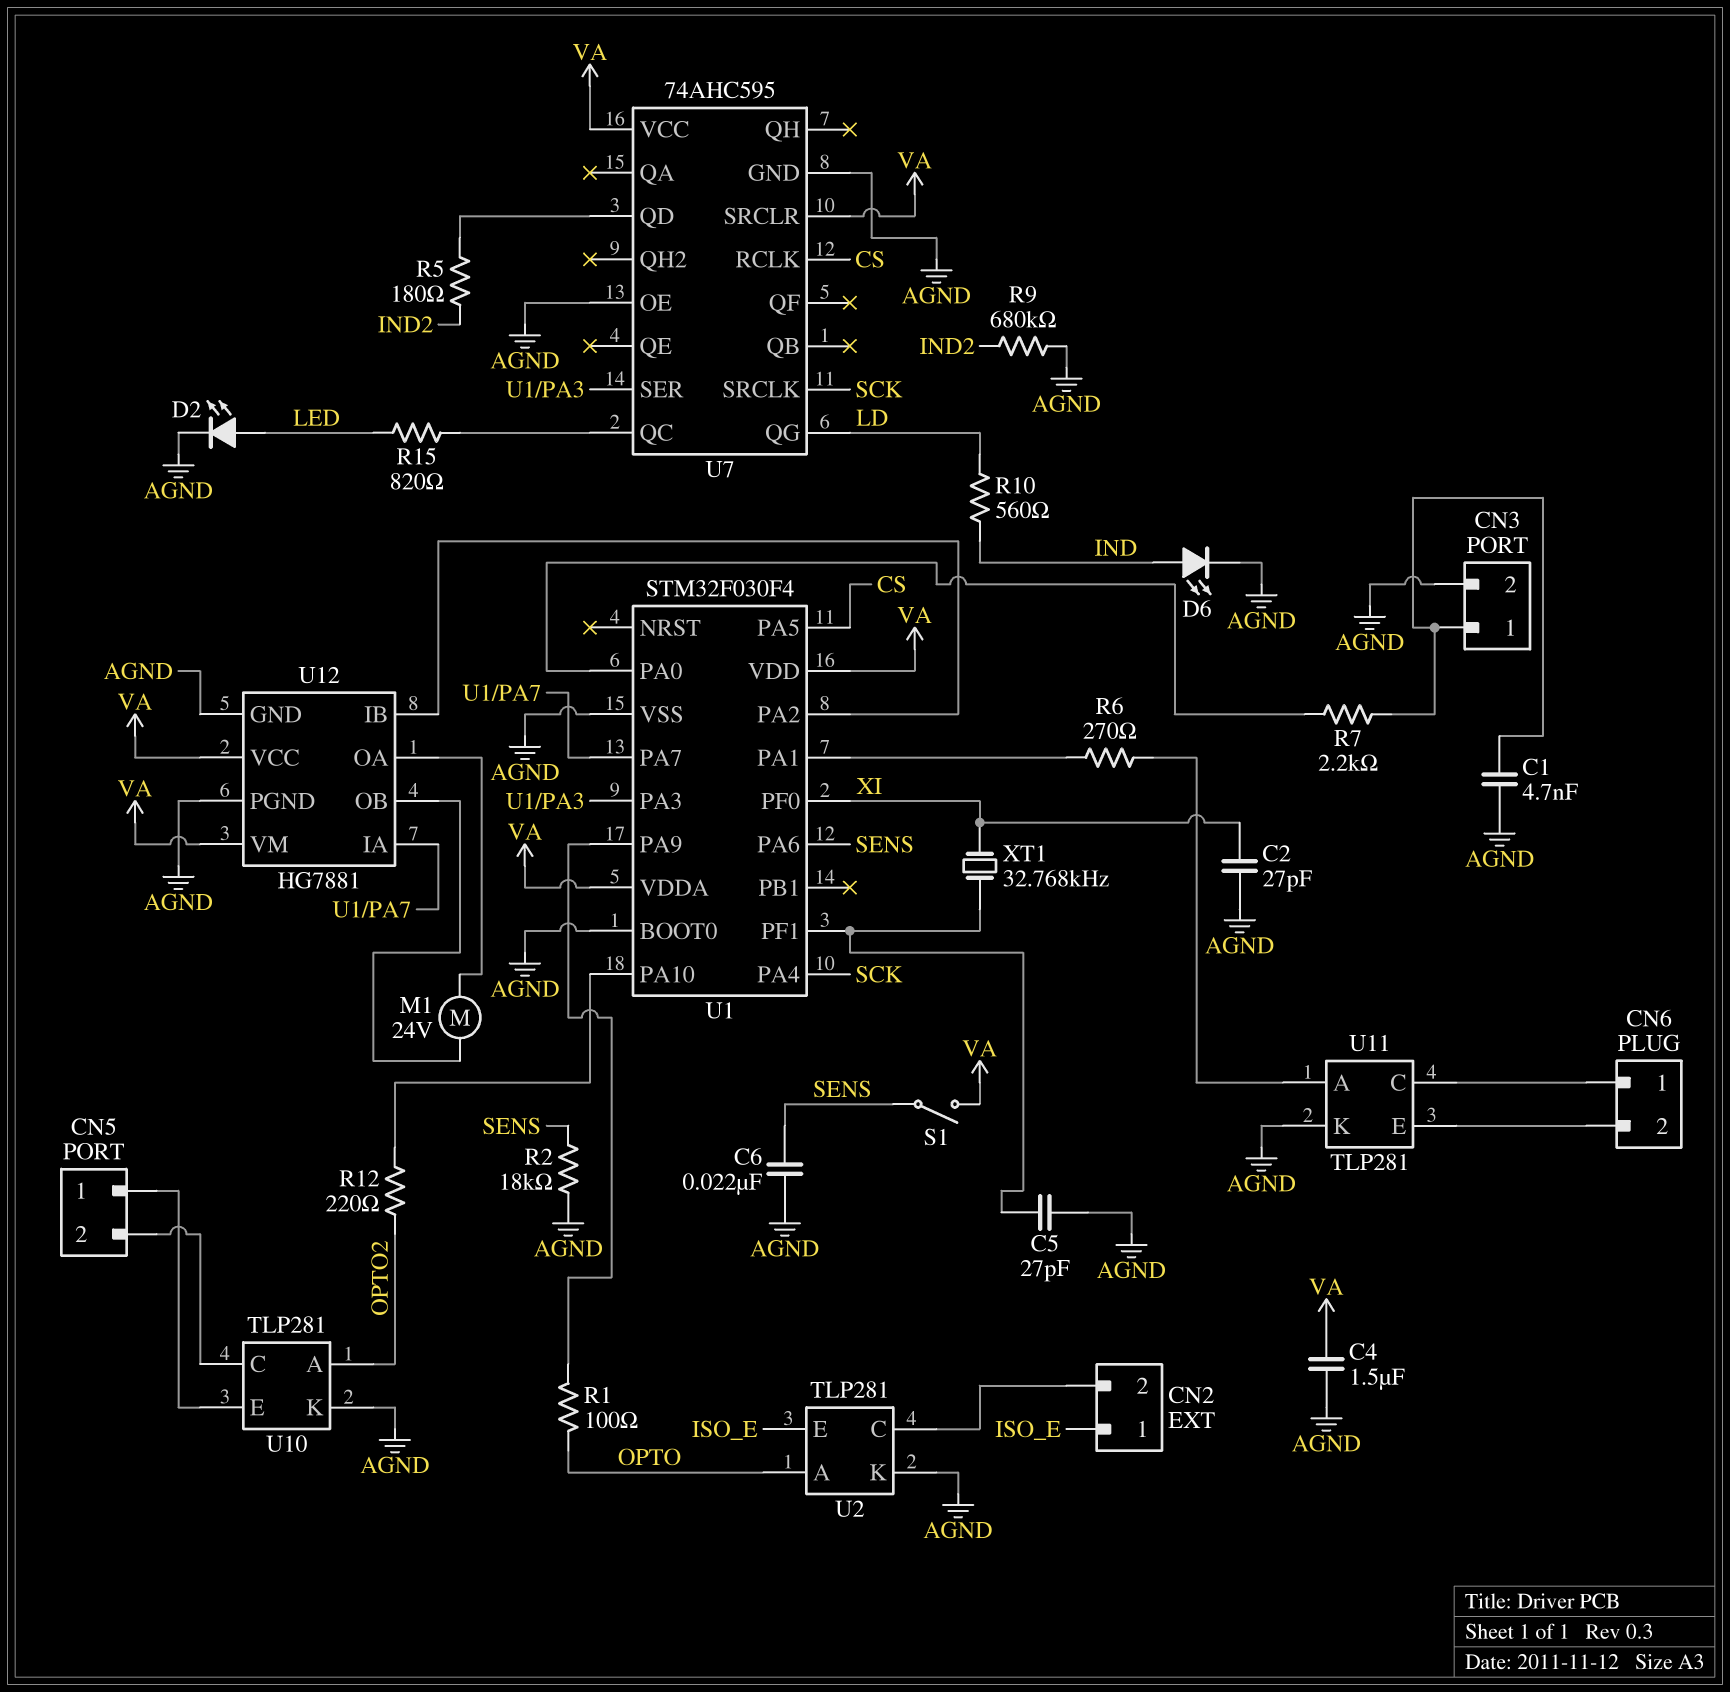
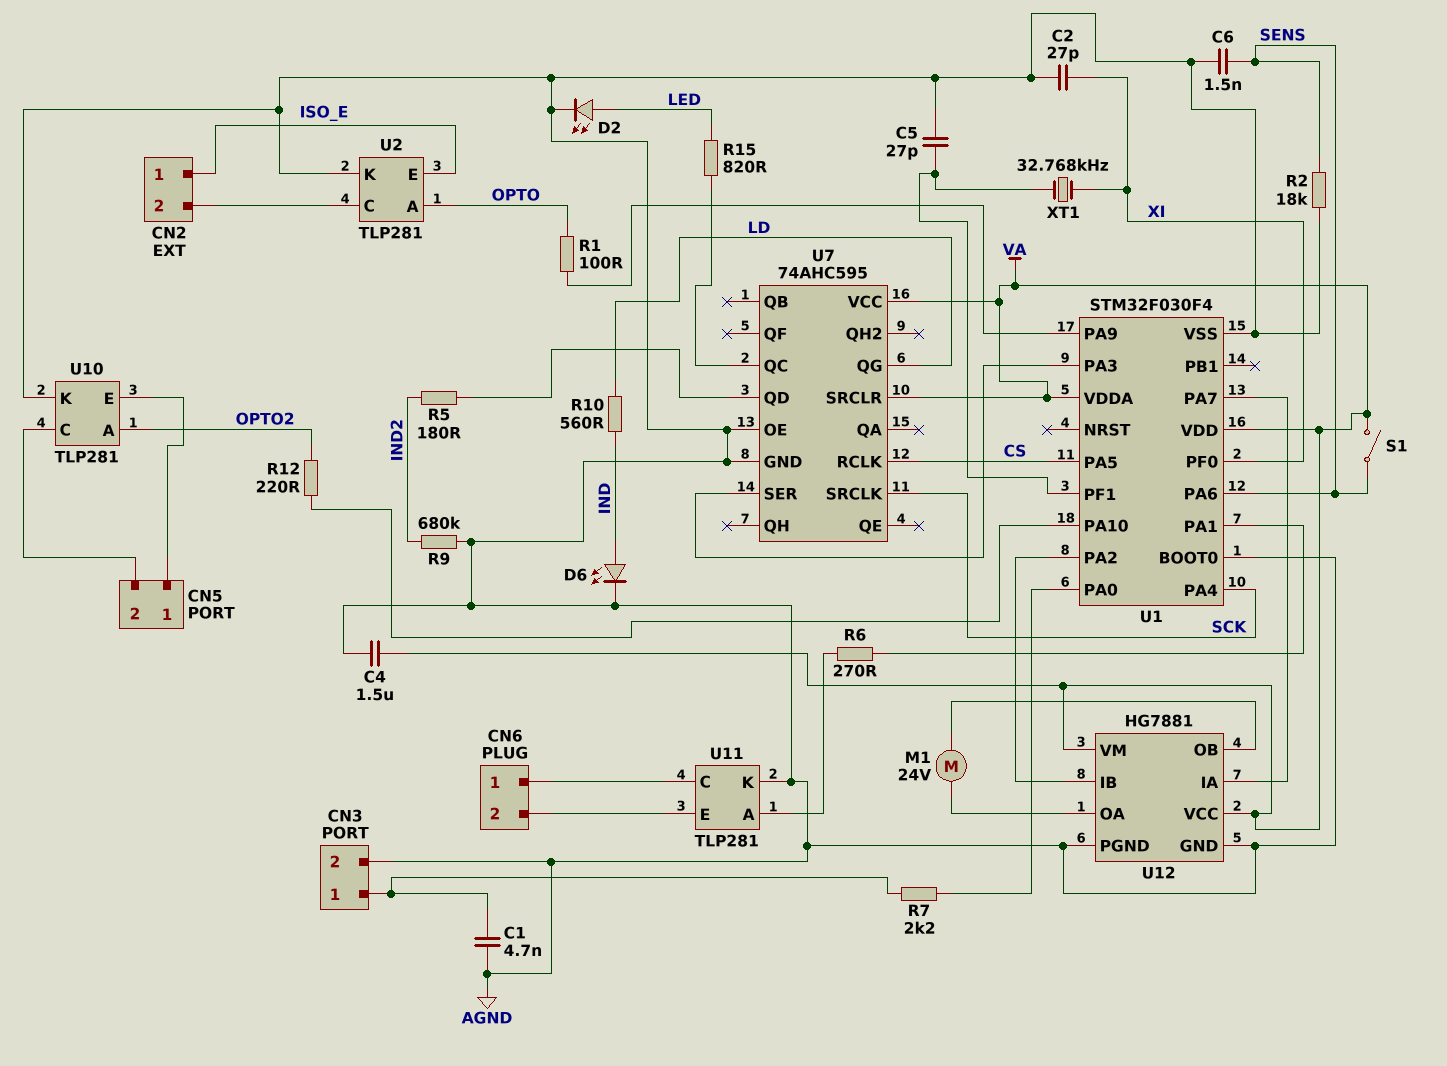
C6: 22nF (AGND, SENS) -> 1.5nF (AGND, SENS)

